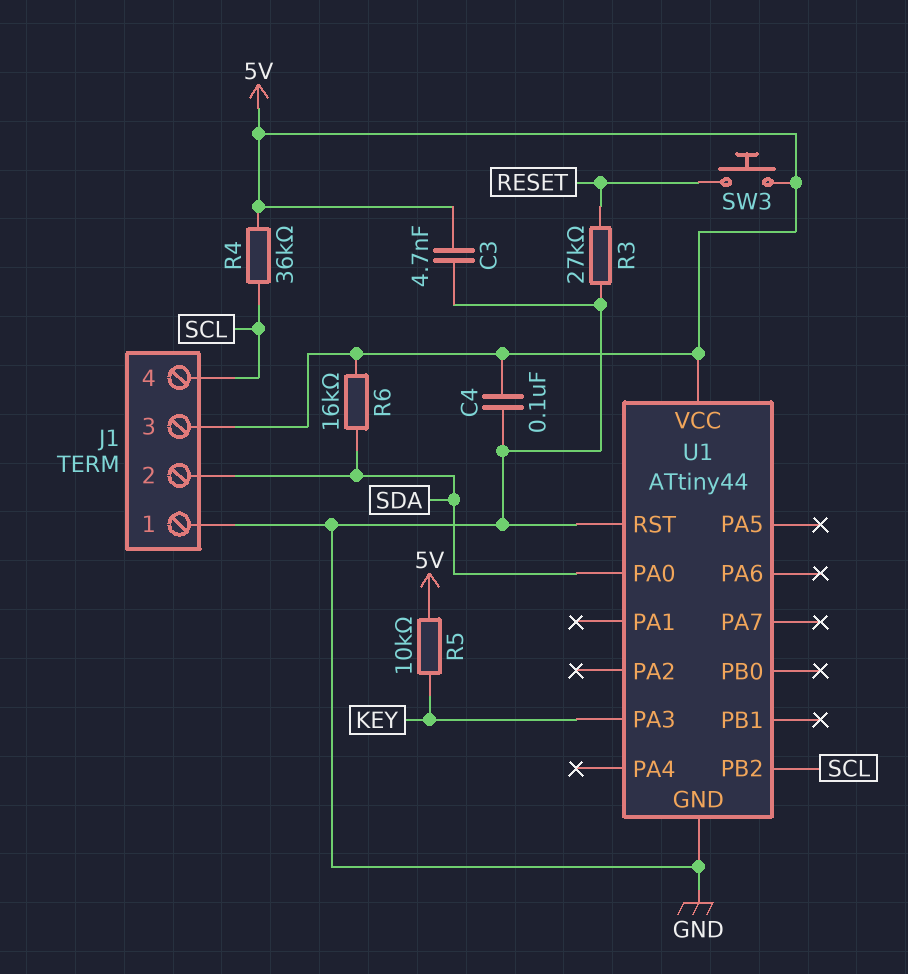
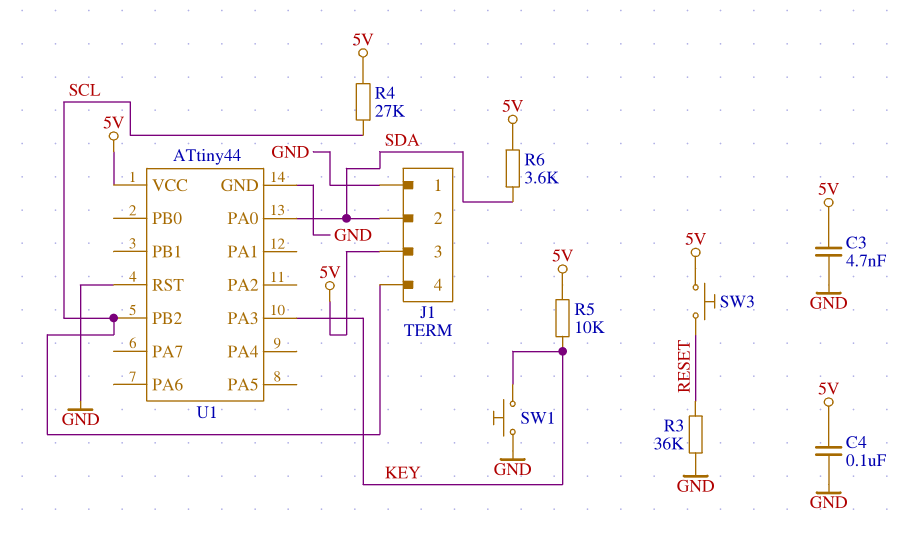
R3: 27k (GND, RESET) -> 36k (GND, RESET)
R4: 36k (5V, SCL) -> 27k (5V, SCL)
R6: 16k (5V, SDA) -> 3.6k (5V, SDA)
SW1: none -> button (GND, KEY)

